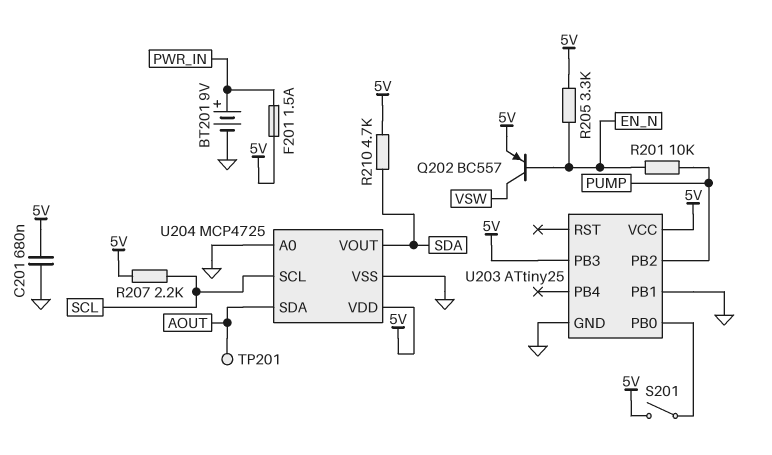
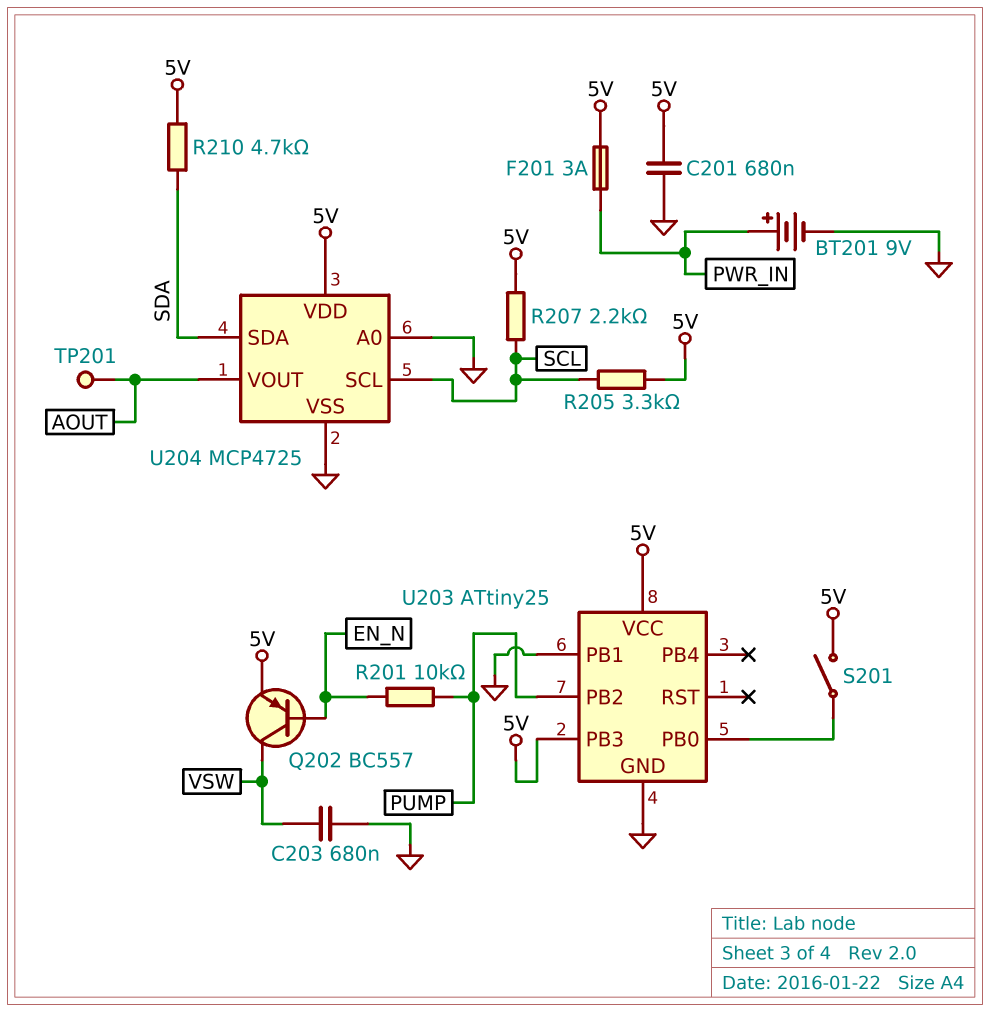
C203: none -> 680nF (GND, VSW)
F201: 1.5A (5V, PWR_IN) -> 3A (5V, PWR_IN)
R205: 3.3k (5V, EN_N) -> 3.3k (5V, SCL)
U204 pin SDA: AOUT -> SDA
U204 pin VOUT: SDA -> AOUT

